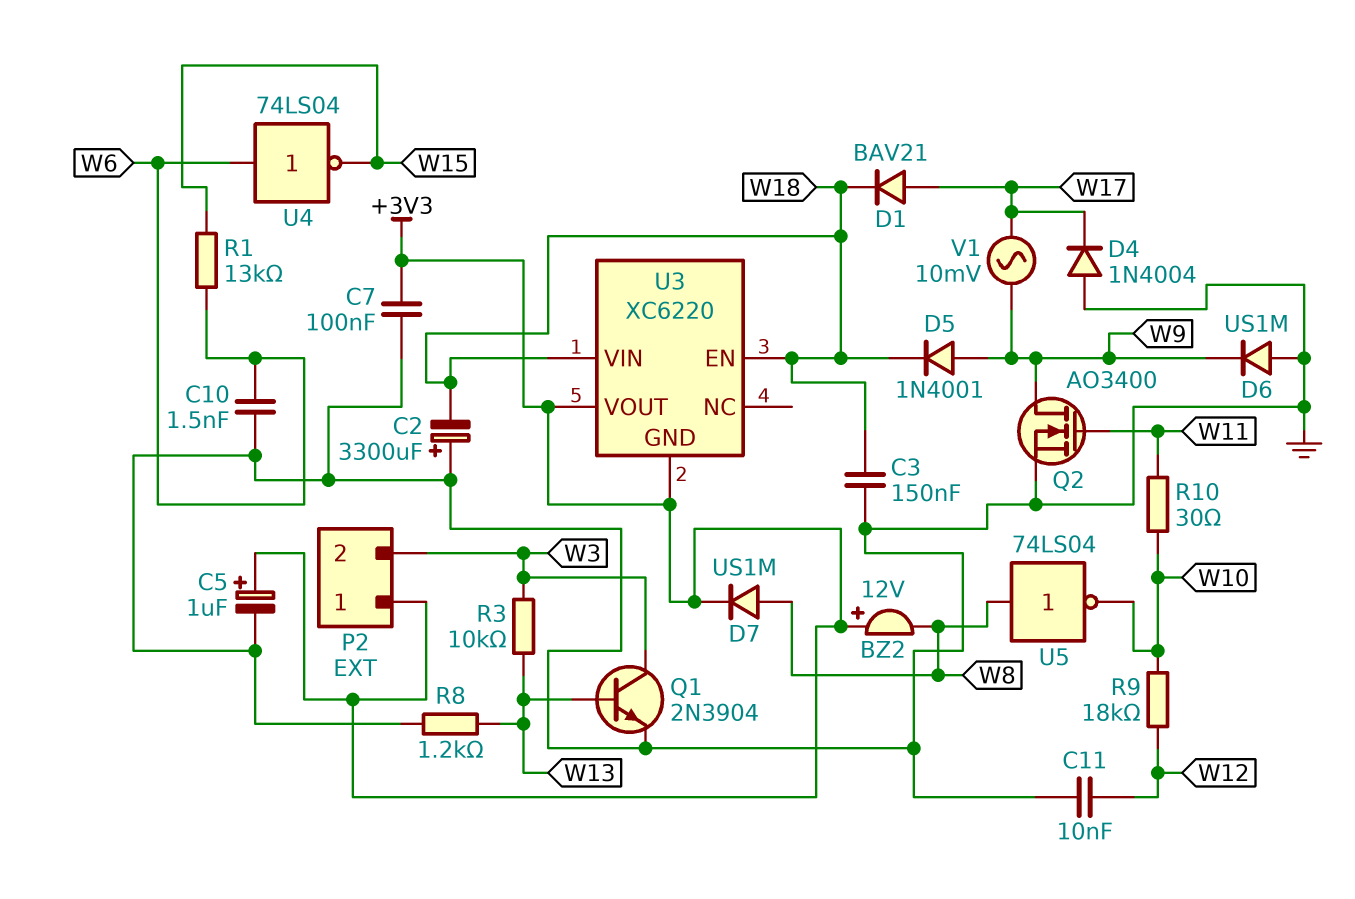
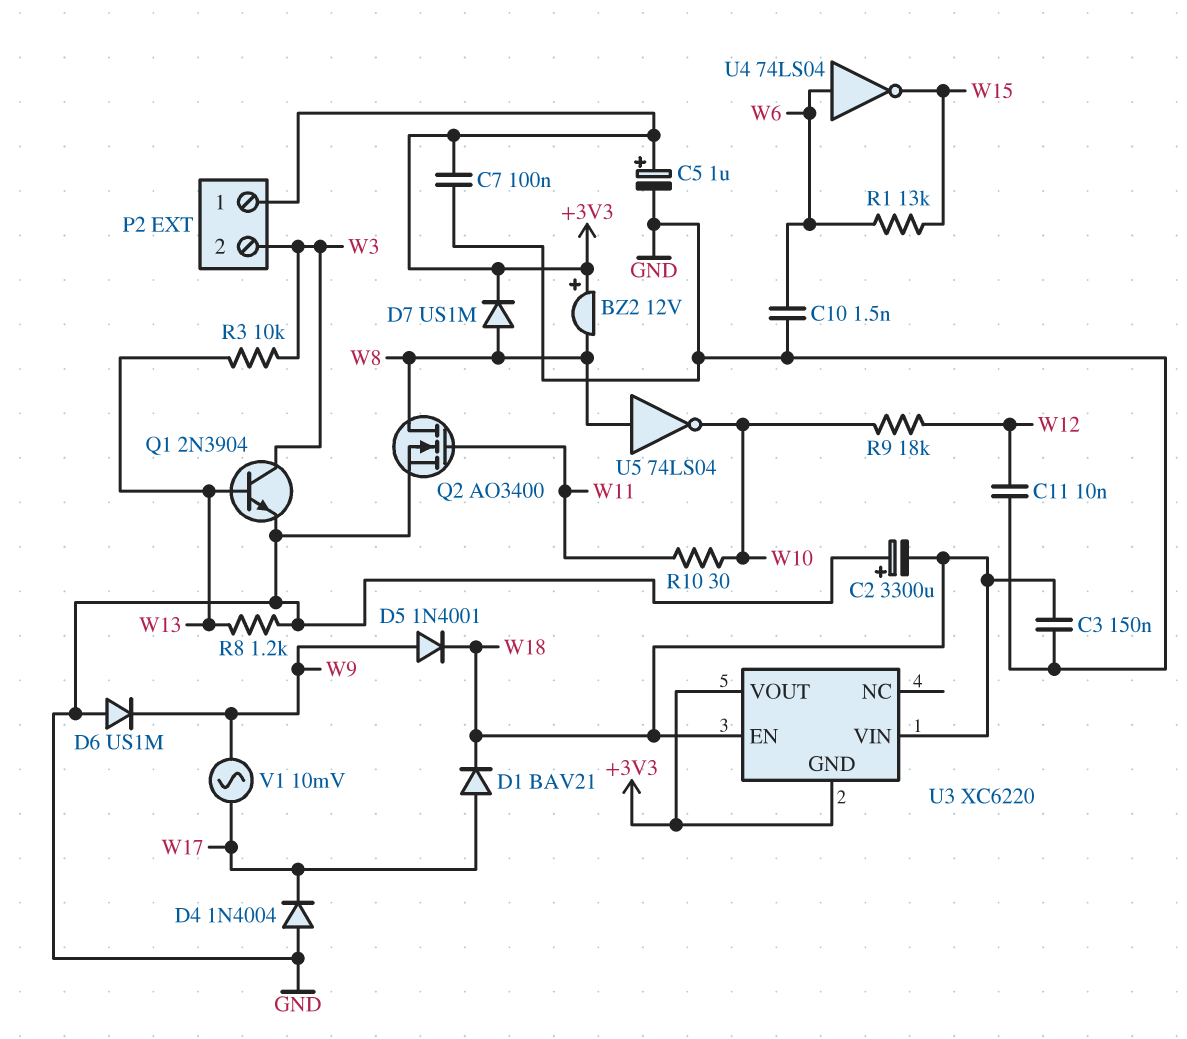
Q2: NMOS AO3400 (G W11, D W9, S GND) -> NMOS AO3400 (G W11, D W8, S GND)

